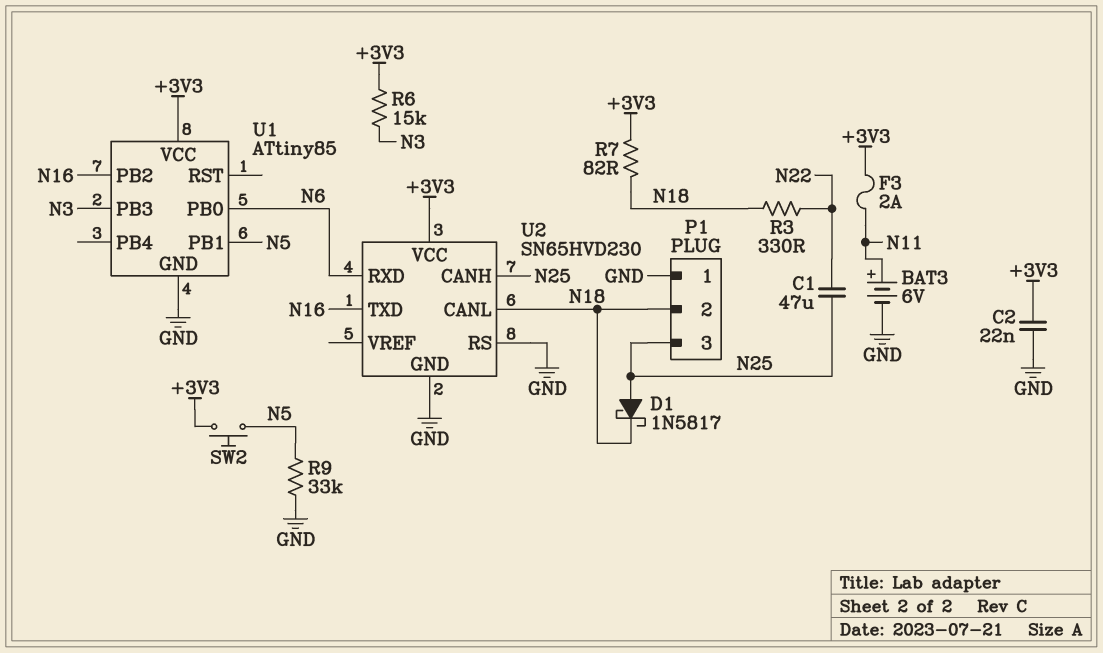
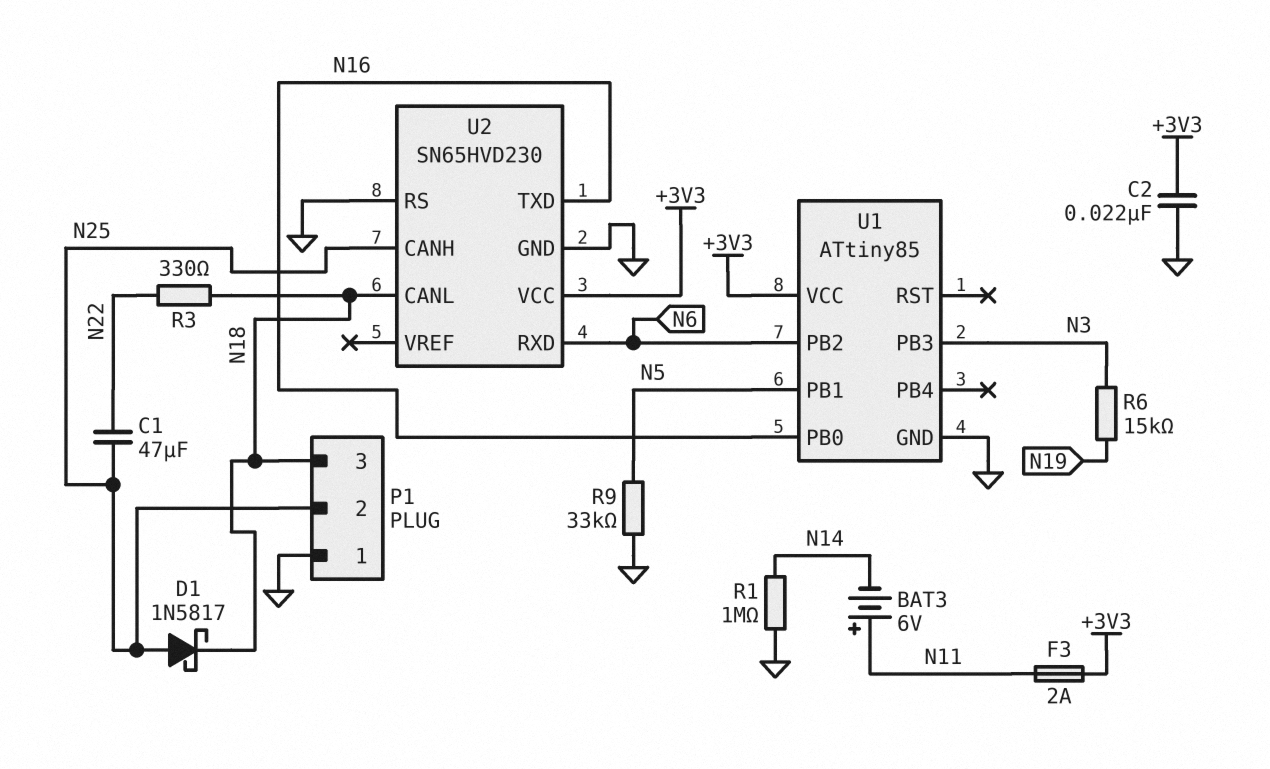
BAT3: 6V (plus N11, minus GND) -> 6V (plus N11, minus N14)
P1 pin 2: N18 -> N25
P1 pin 3: N25 -> N18
R1: none -> 1M (GND, N14)
R6: 15k (+3V3, N3) -> 15k (N3, N19)
R7: 82 (+3V3, N18) -> none
SW2: button (+3V3, N5) -> none
U1 pin PB0: N6 -> N16
U1 pin PB2: N16 -> N6

